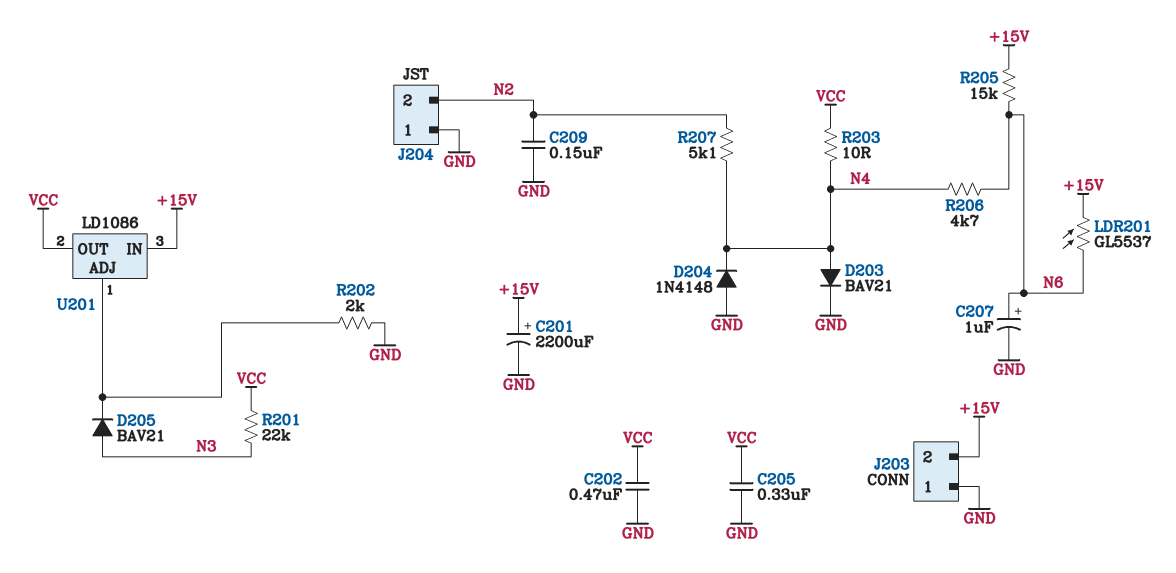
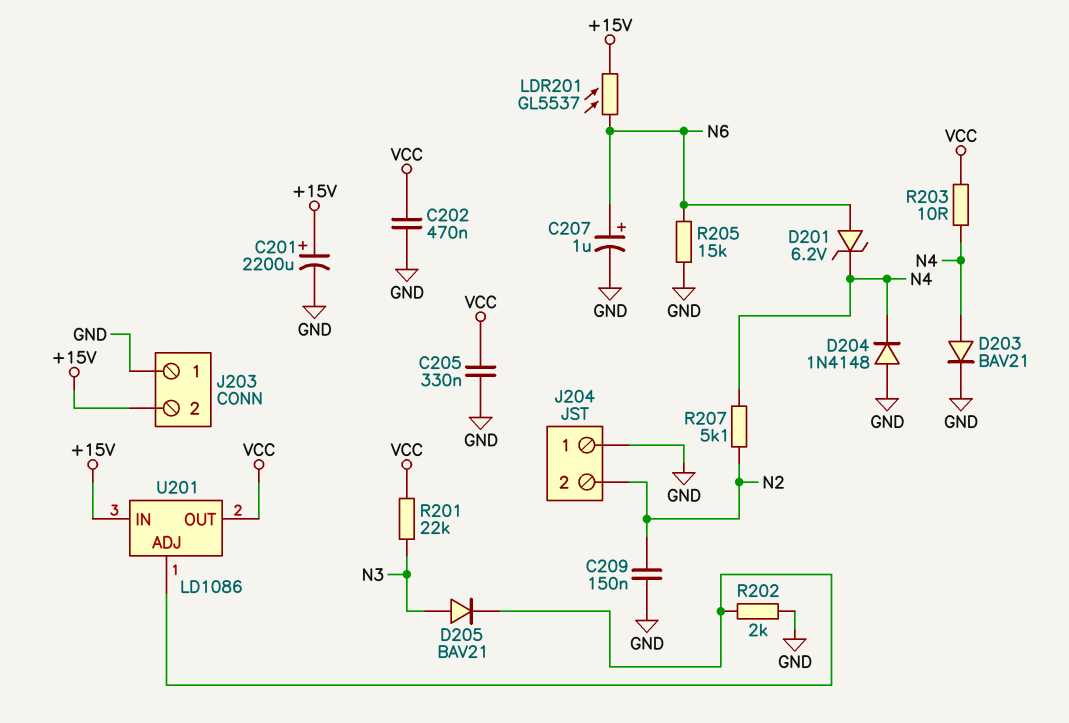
D201: none -> zener 6.2V (A N6, K N4)
R205: 15k (+15V, N6) -> 15k (GND, N6)
R206: 4.7k (N4, N6) -> none

